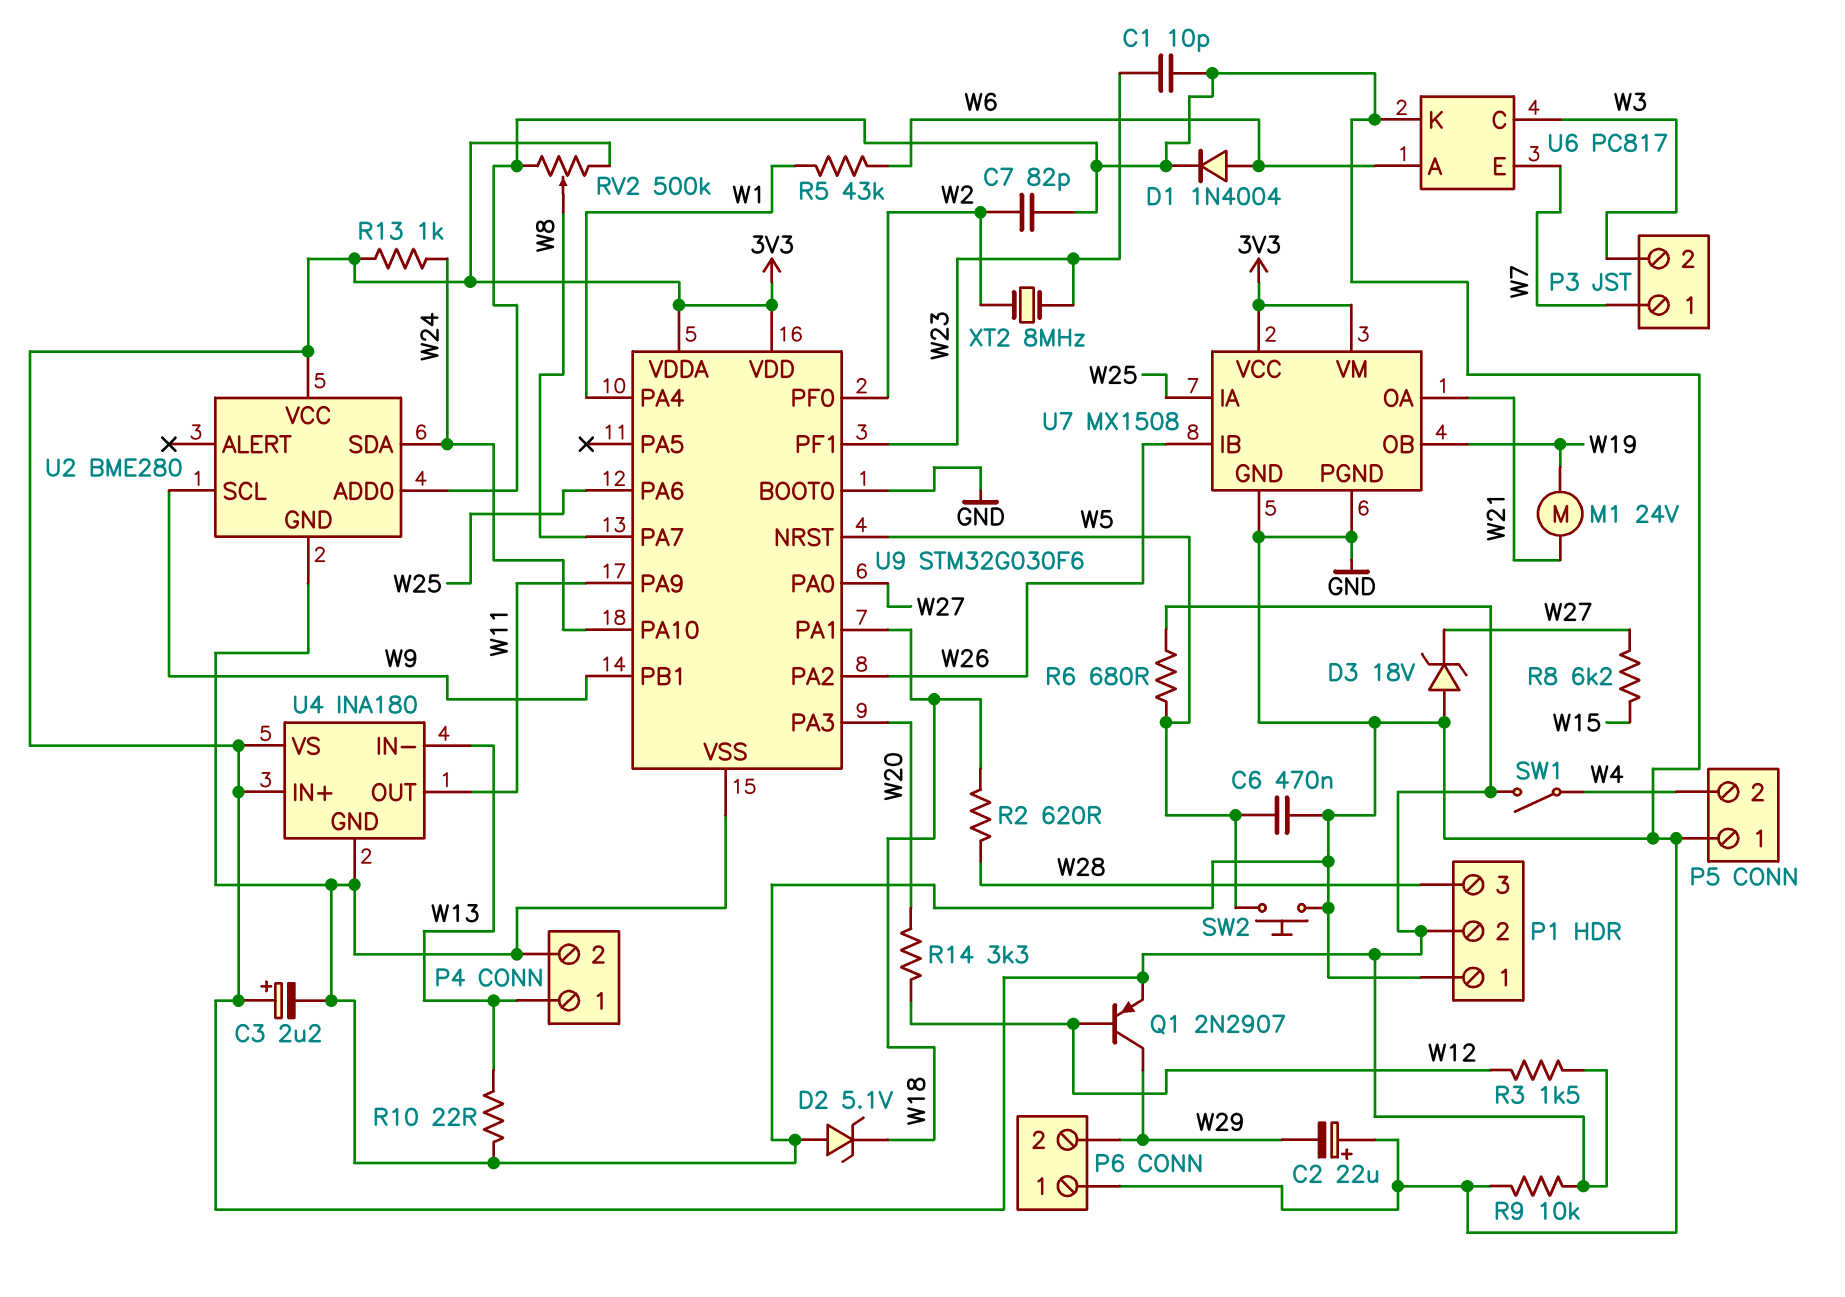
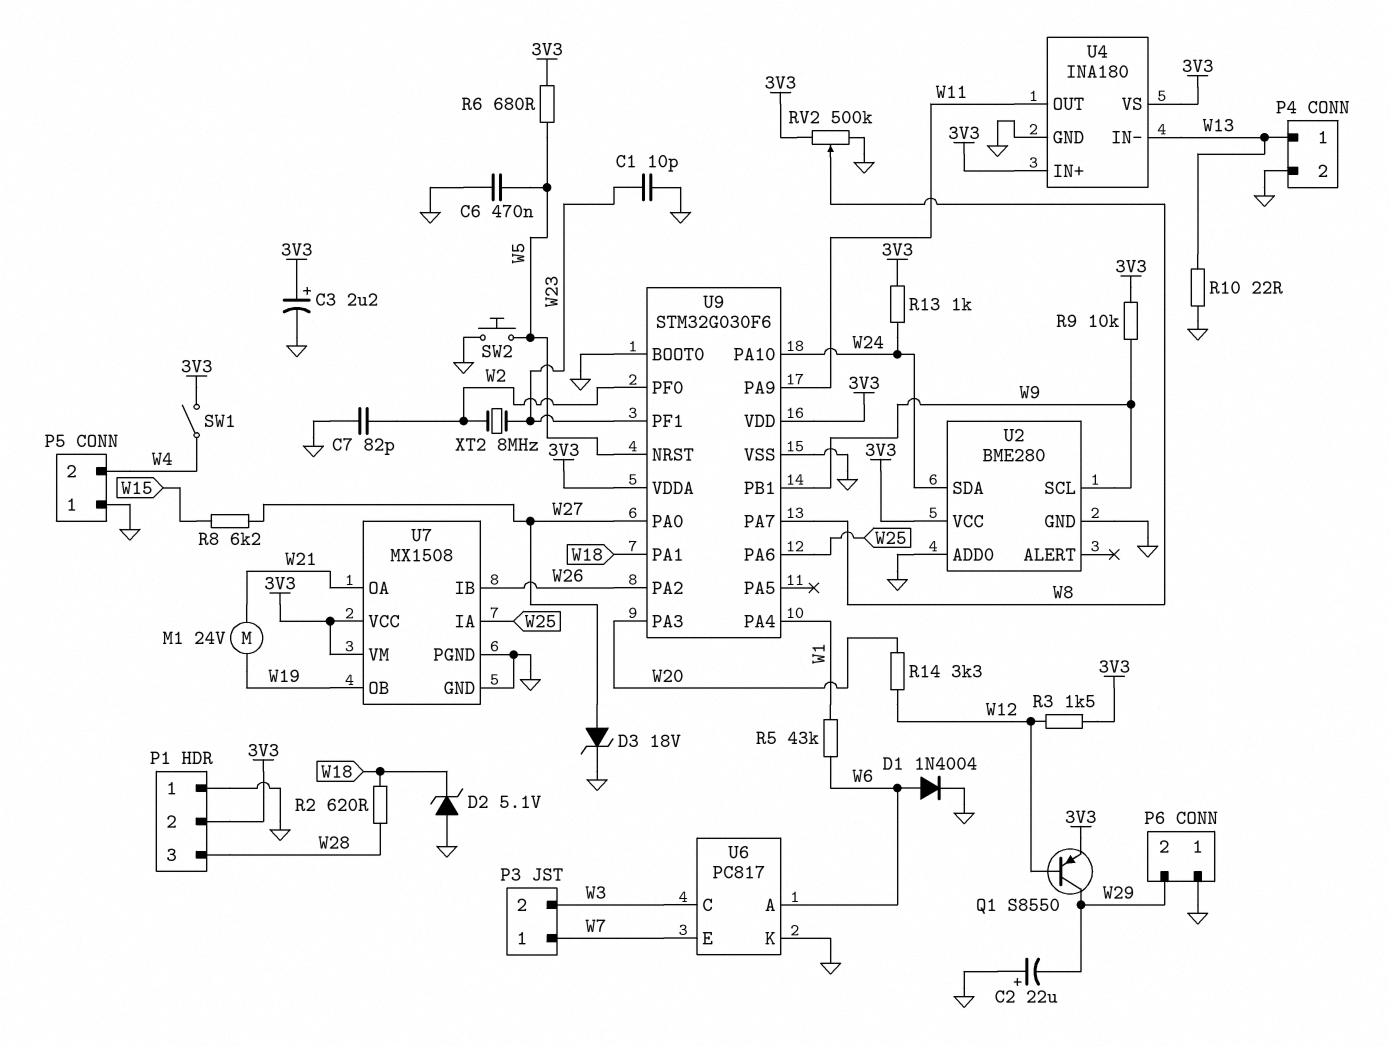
D3: zener 18V (A GND, K W27) -> zener 18V (A W27, K GND)
Q1: PNP 2N2907 (B W12, C W29, E 3V3) -> PNP S8550 (B W12, C W29, E 3V3)
R9: 10k (3V3, GND) -> 10k (3V3, W9)

